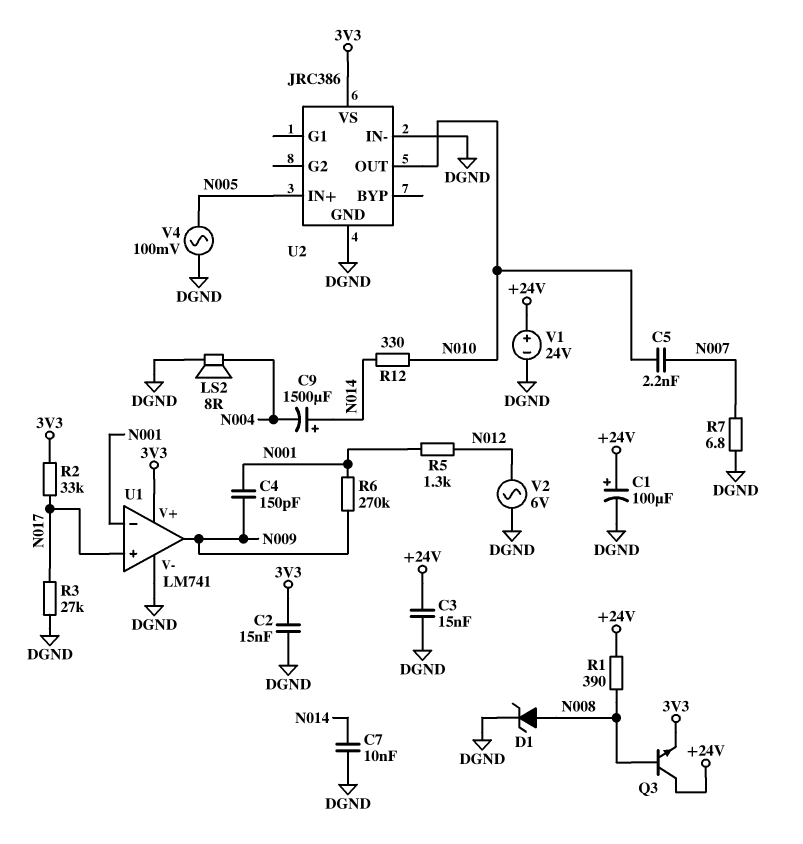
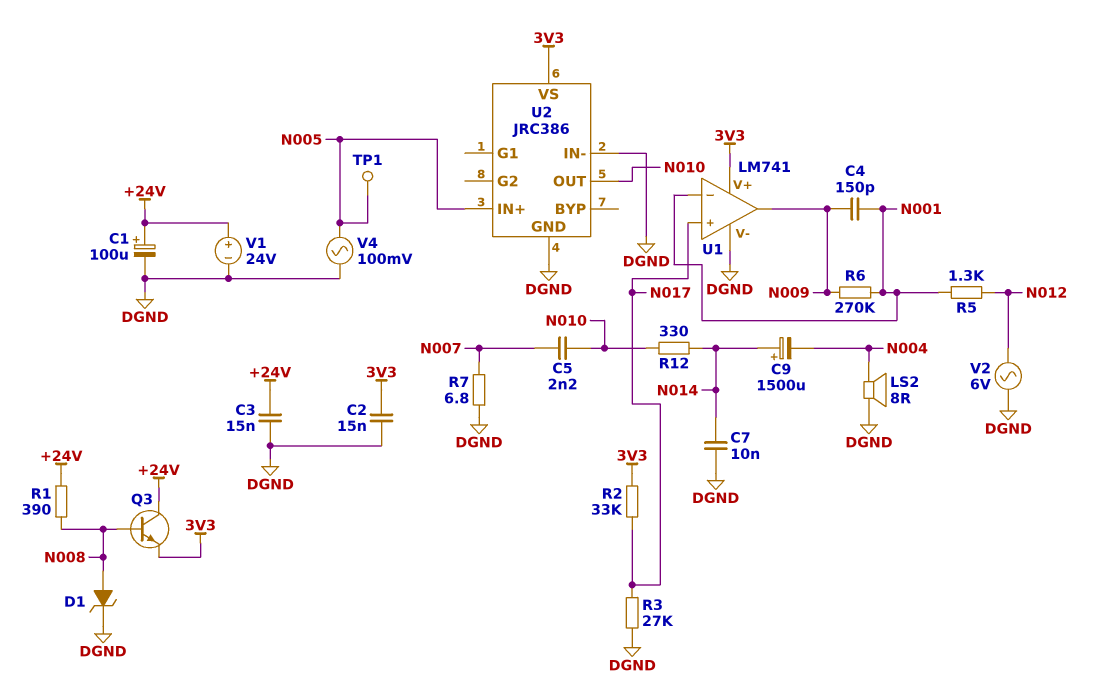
TP1: none -> test point (N005)

